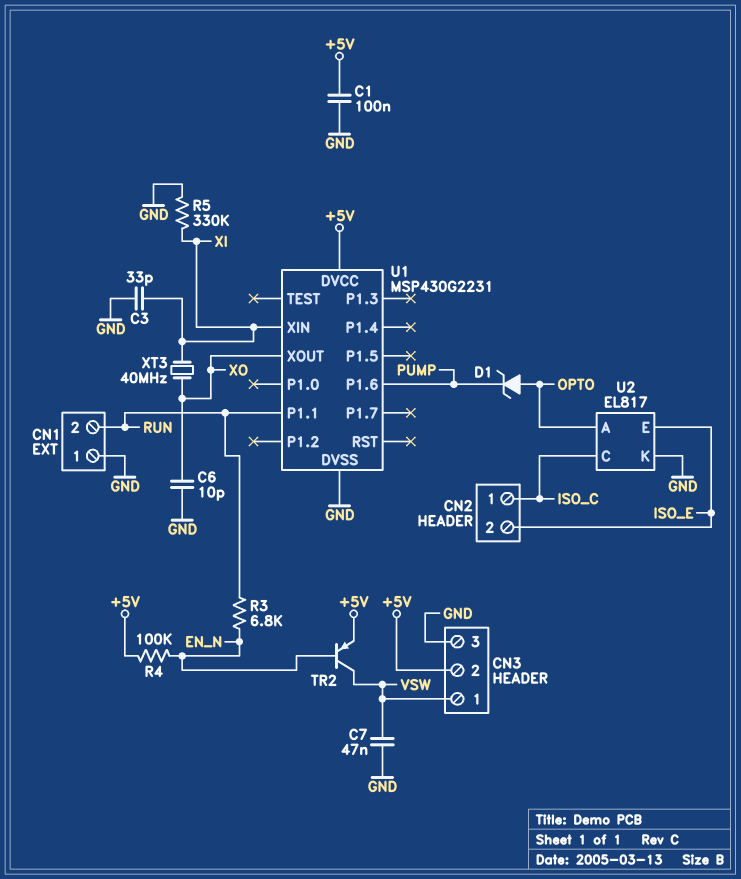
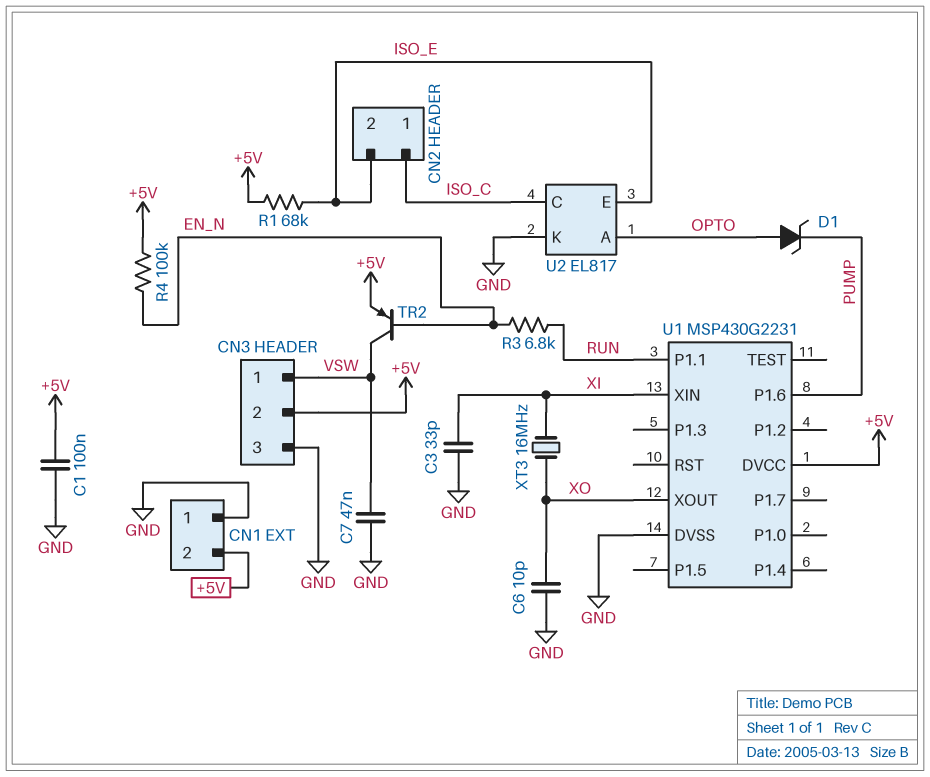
CN1 pin 2: RUN -> +5V
R1: none -> 68k (+5V, ISO_E)
R5: 330k (GND, XI) -> none
XT3: 40MHz (XI, XO) -> 16MHz (XI, XO)

